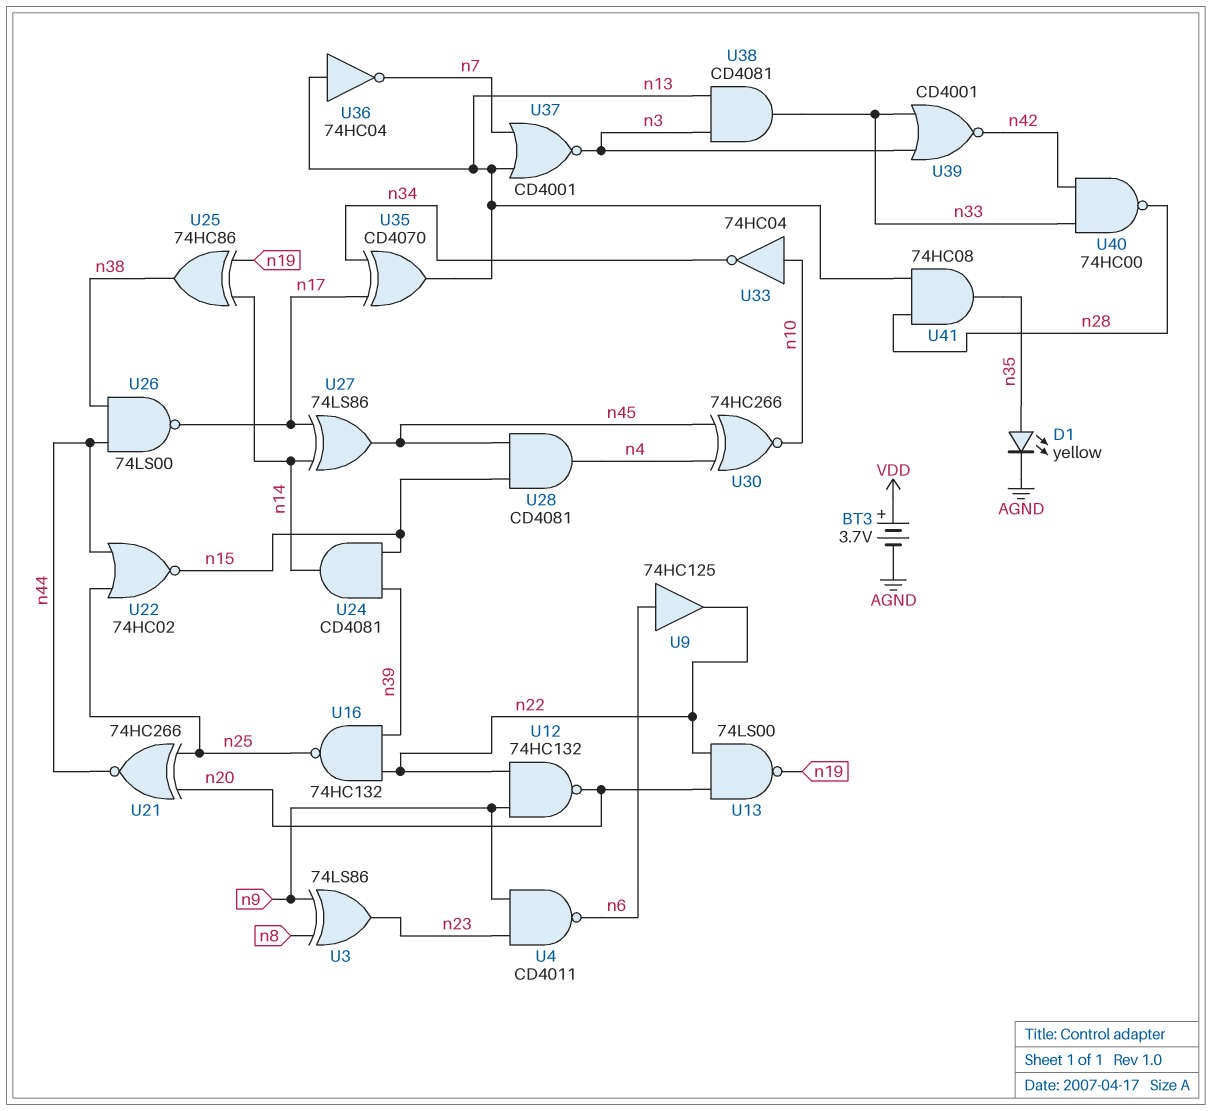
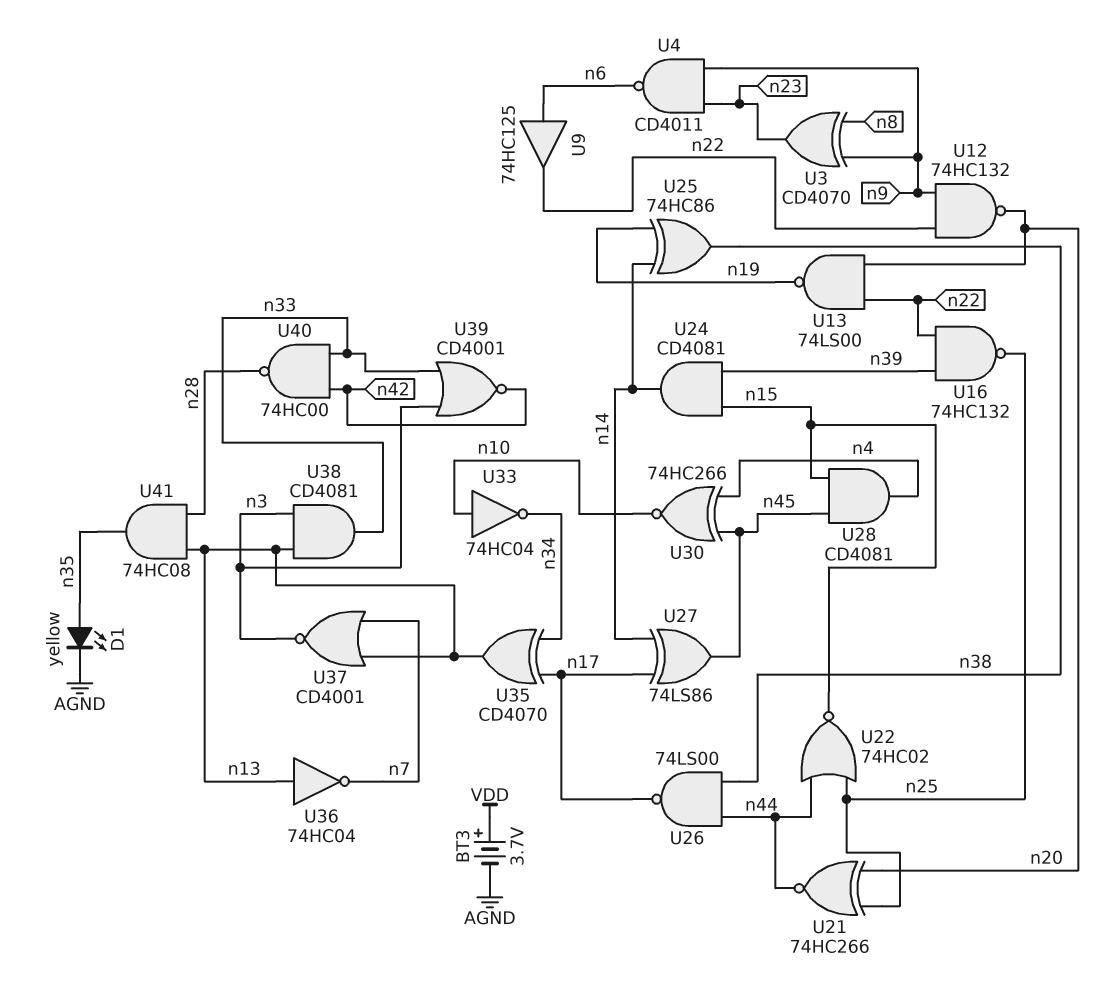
U3: XOR 74LS86 (in n8, in n9, out n23) -> XOR CD4070 (in n8, in n9, out n23)

